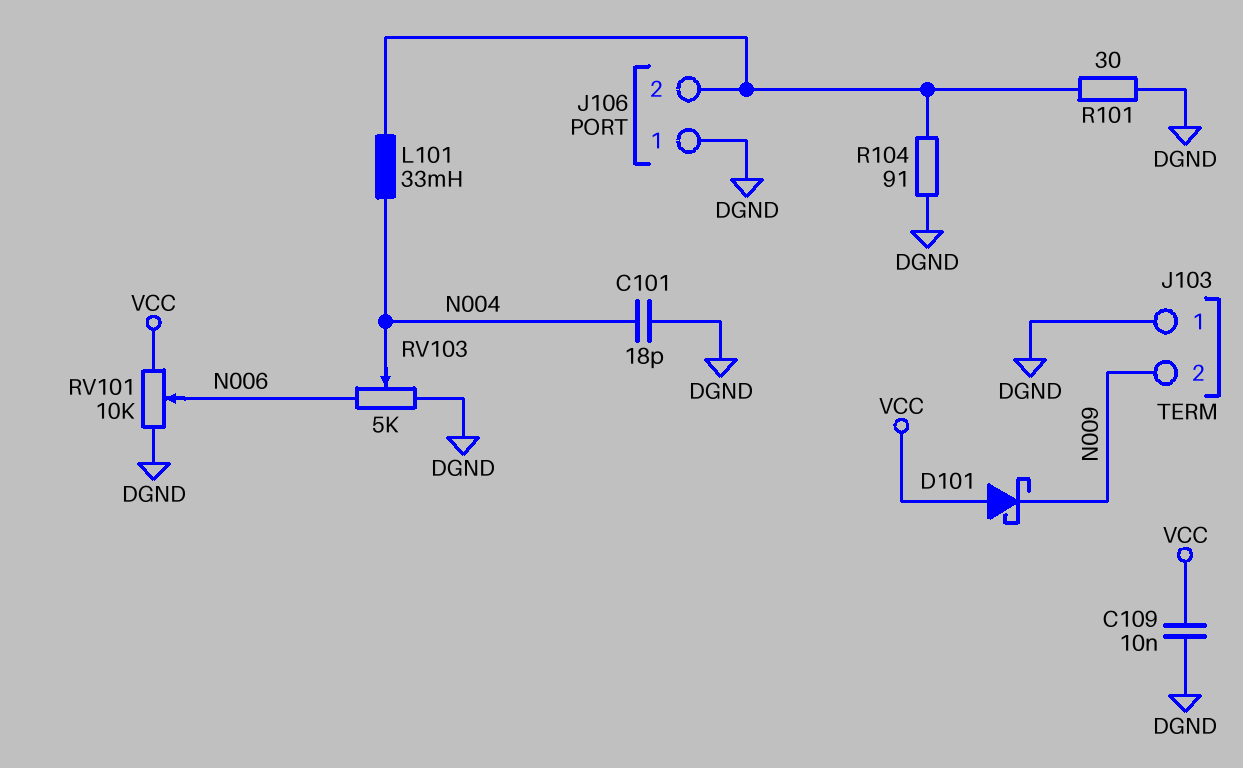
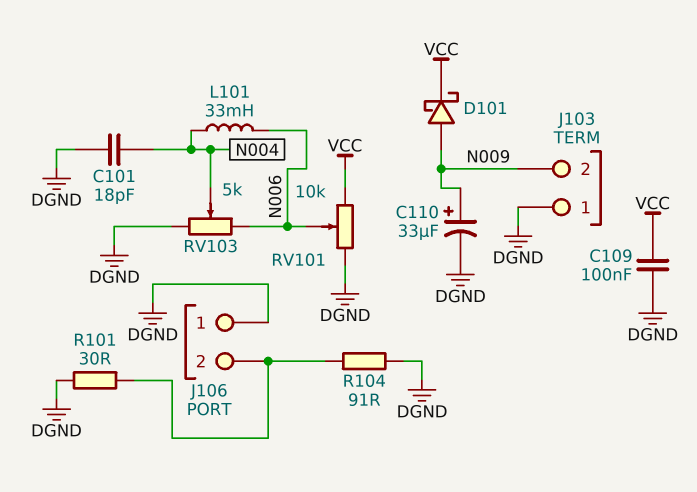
C109: 10nF (DGND, VCC) -> 100nF (DGND, VCC)
C110: none -> 33uF (plus N009, minus DGND)
D101: schottky (A VCC, K N009) -> schottky (A N009, K VCC)
L101: 33mH (J106/2, N004) -> 33mH (N004, N006)

